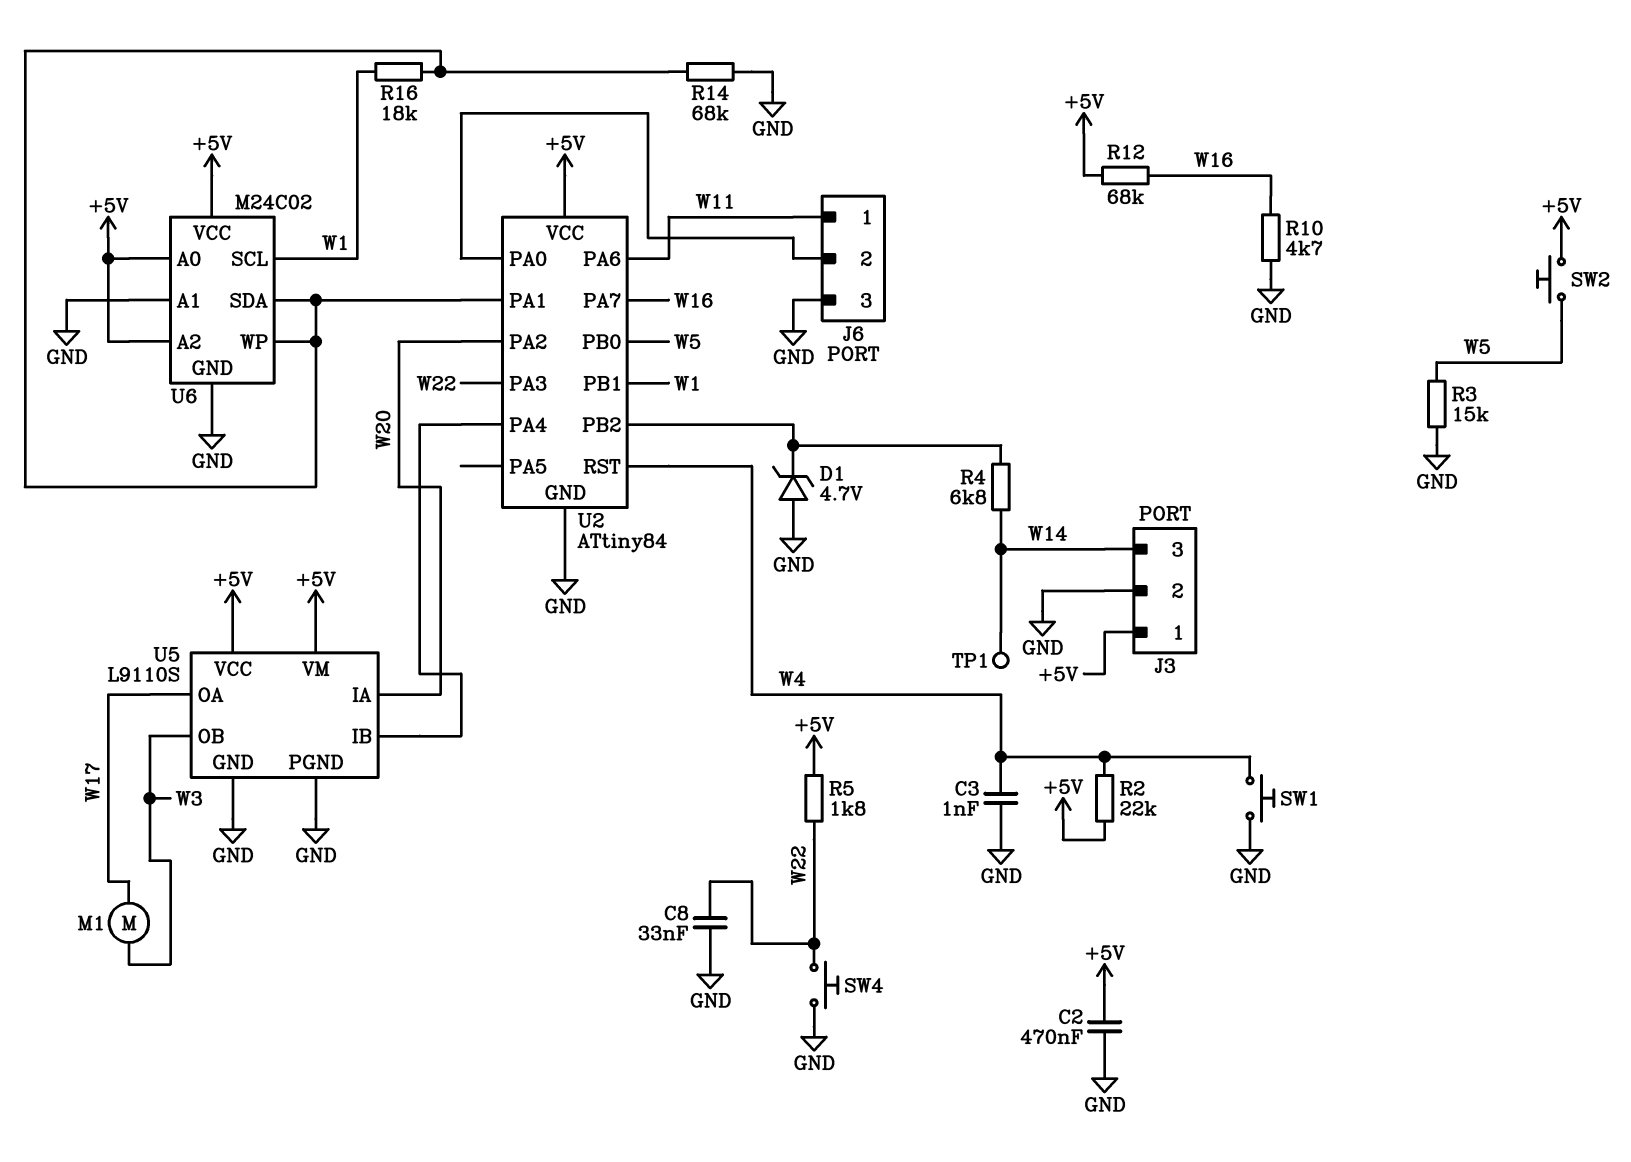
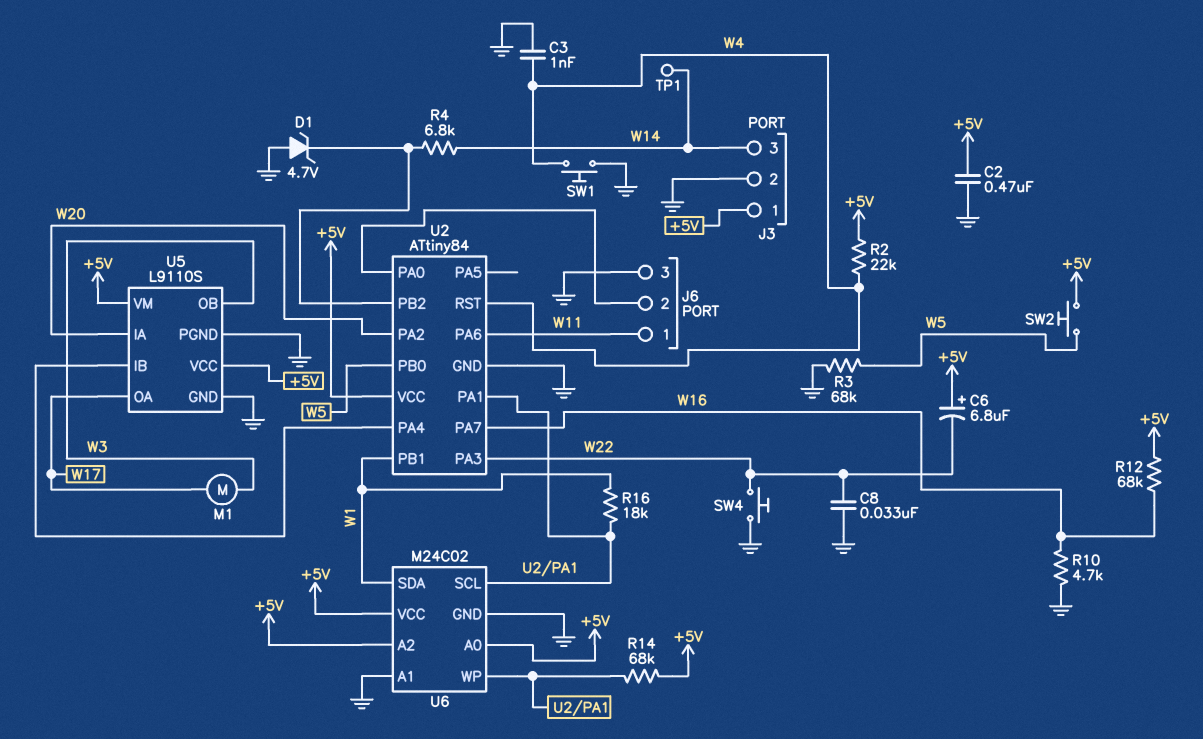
C6: none -> 6.8uF (plus +5V, minus W22)
R3: 15k (GND, W5) -> 68k (GND, W5)
R5: 1.8k (+5V, W22) -> none
R14: 68k (GND, U2/PA1) -> 68k (+5V, U2/PA1)
U6 pin SCL: W1 -> U2/PA1
U6 pin SDA: U2/PA1 -> W1

